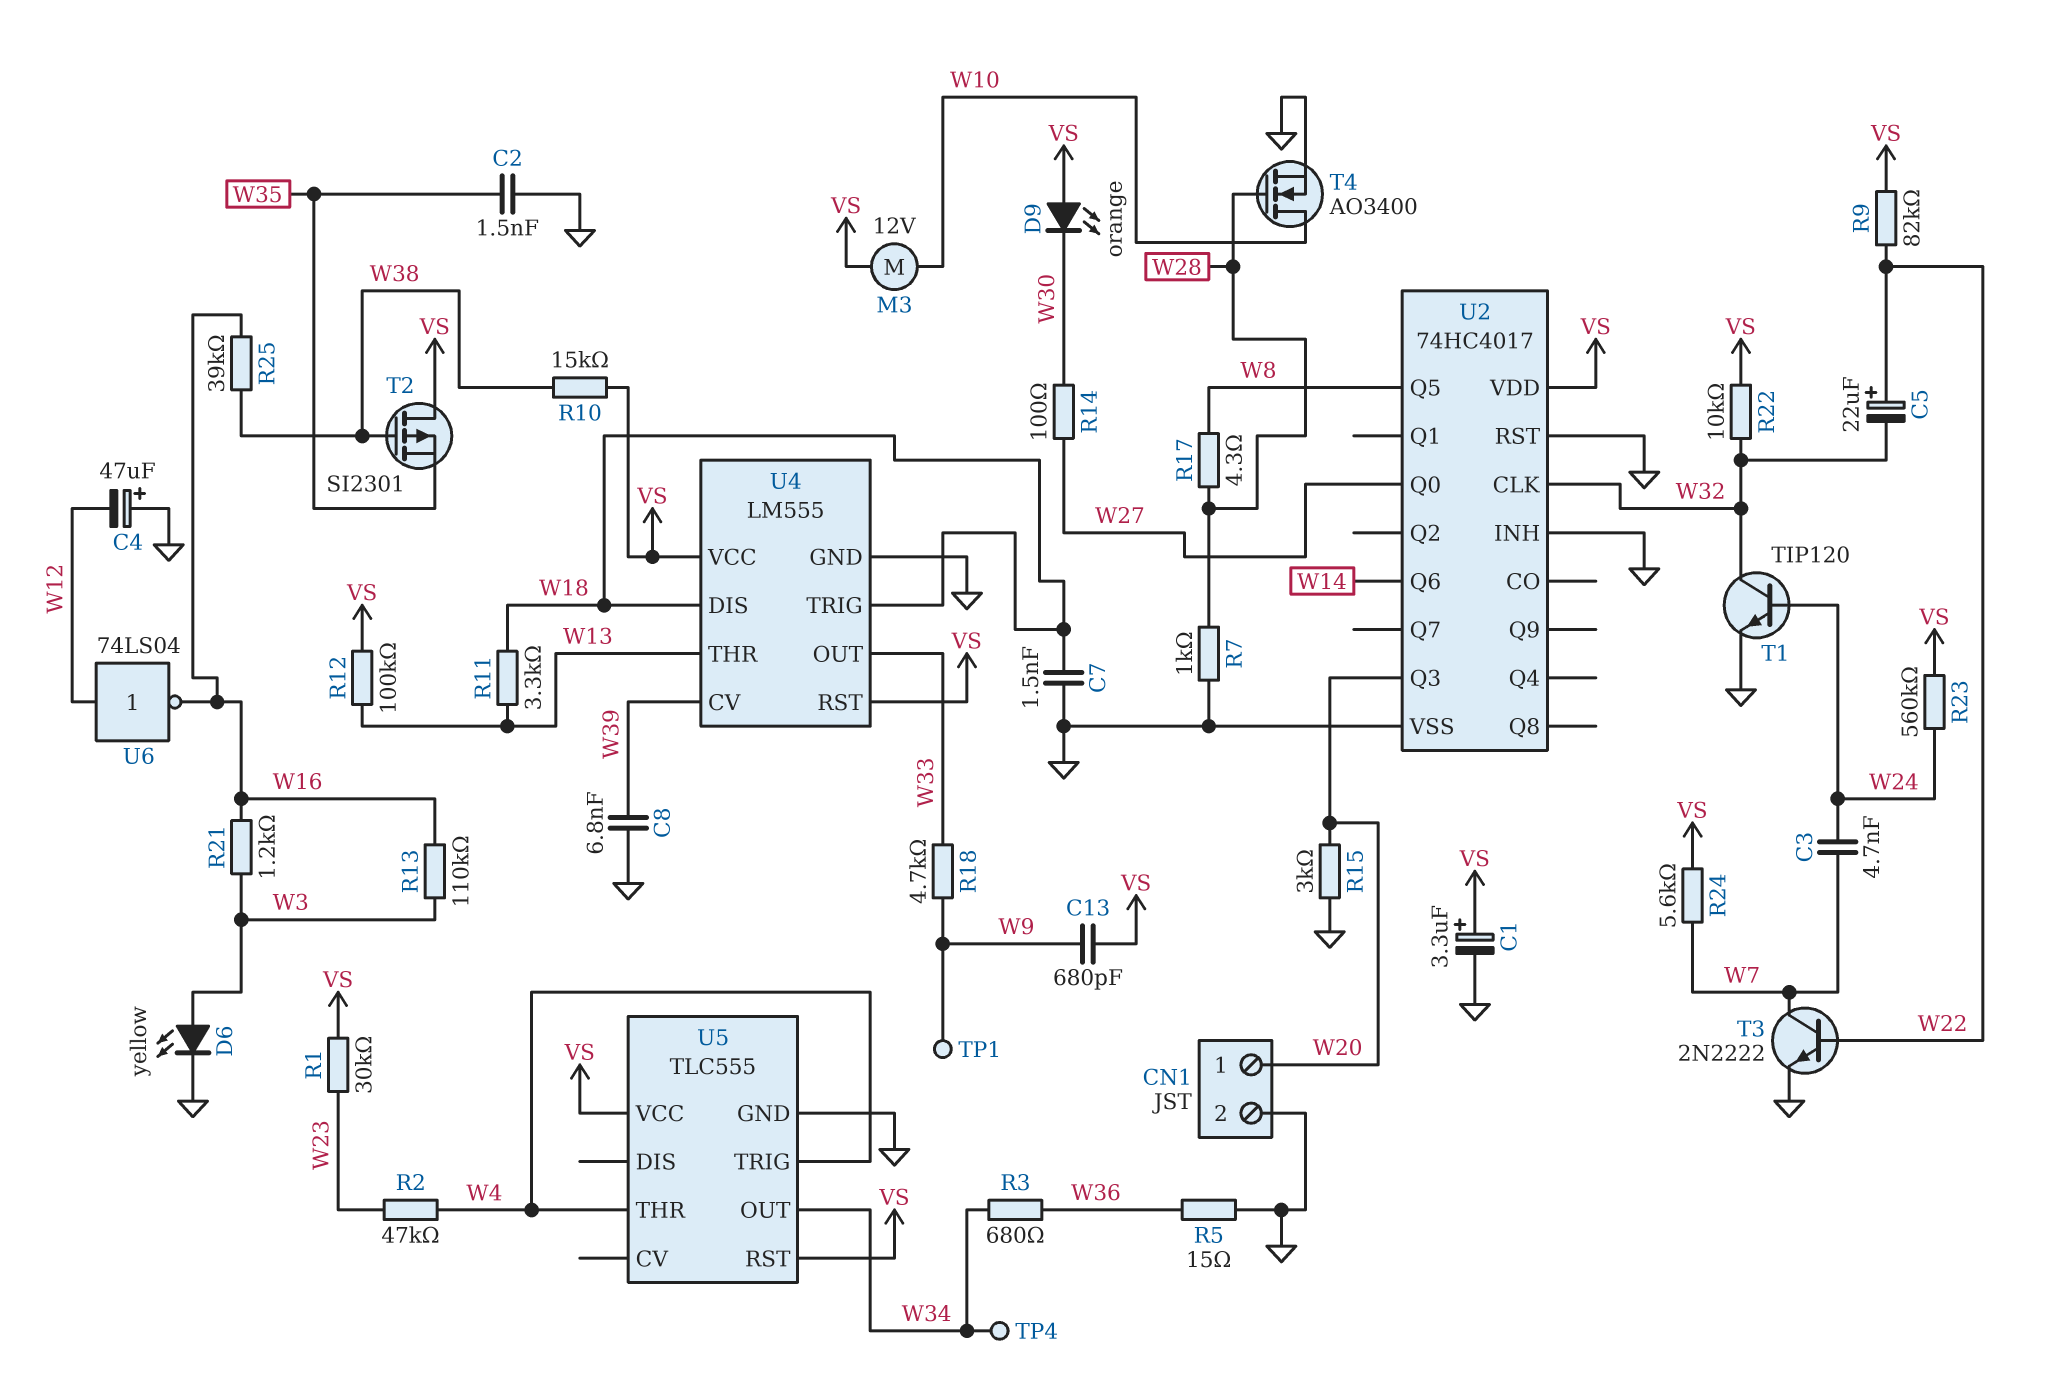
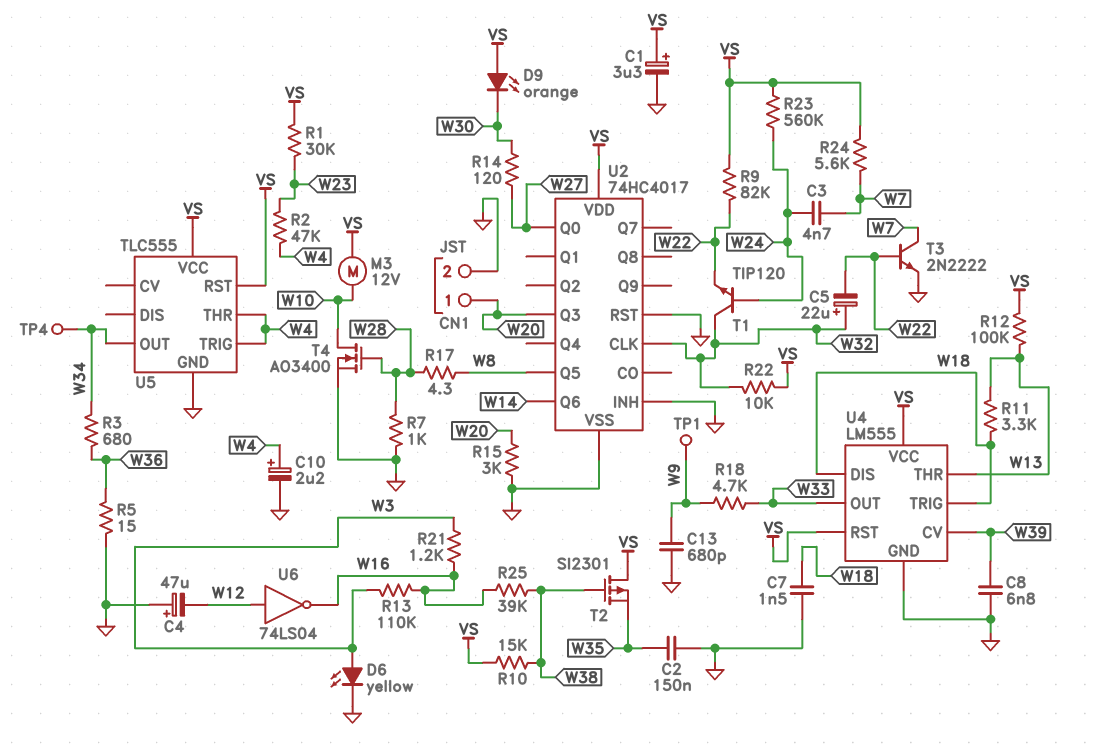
C2: 1.5nF (GND, W35) -> 150nF (GND, W35)
C5: 22uF (plus W22, minus W32) -> 22uF (plus W32, minus W22)
C10: none -> 2.2uF (plus W4, minus GND)
C13: 680pF (VS, W9) -> 680pF (GND, W9)
R14: 100 (W27, W30) -> 120 (W27, W30)
T1: NPN TIP120 (B W24, C W32, E GND) -> NPN TIP120 (B W24, C W32, E W22)

